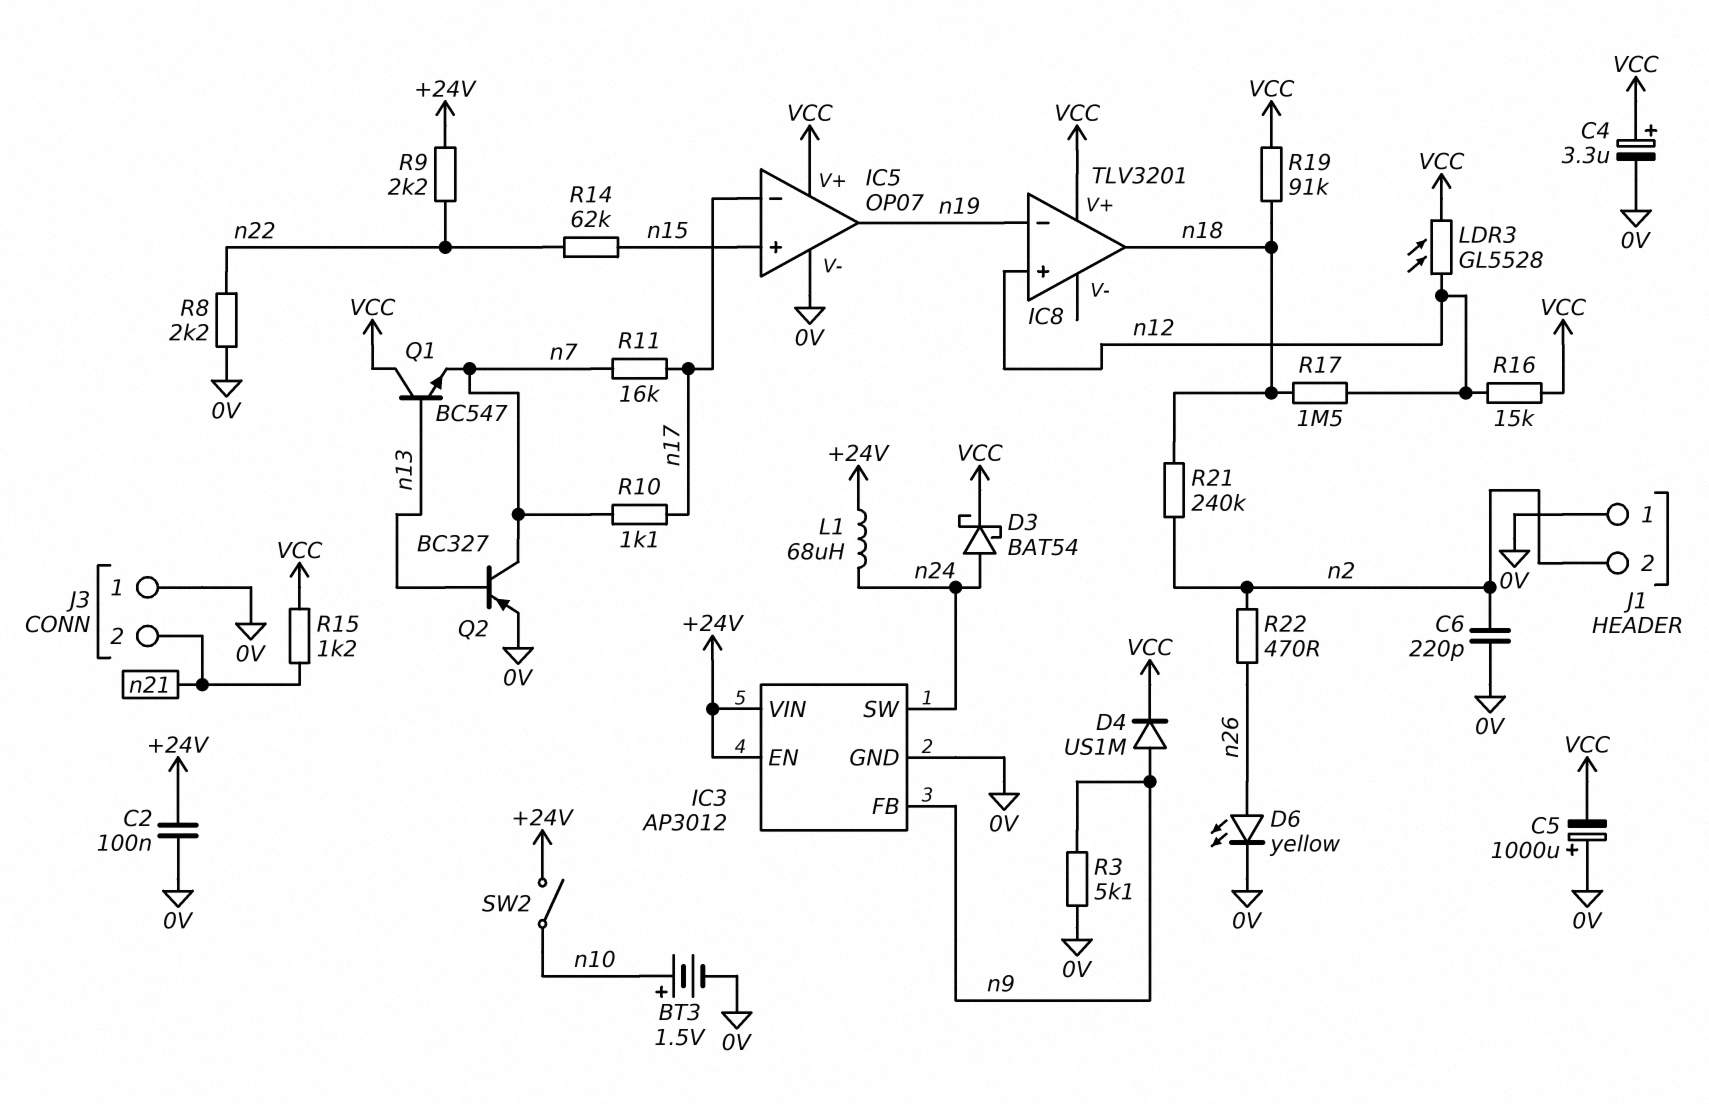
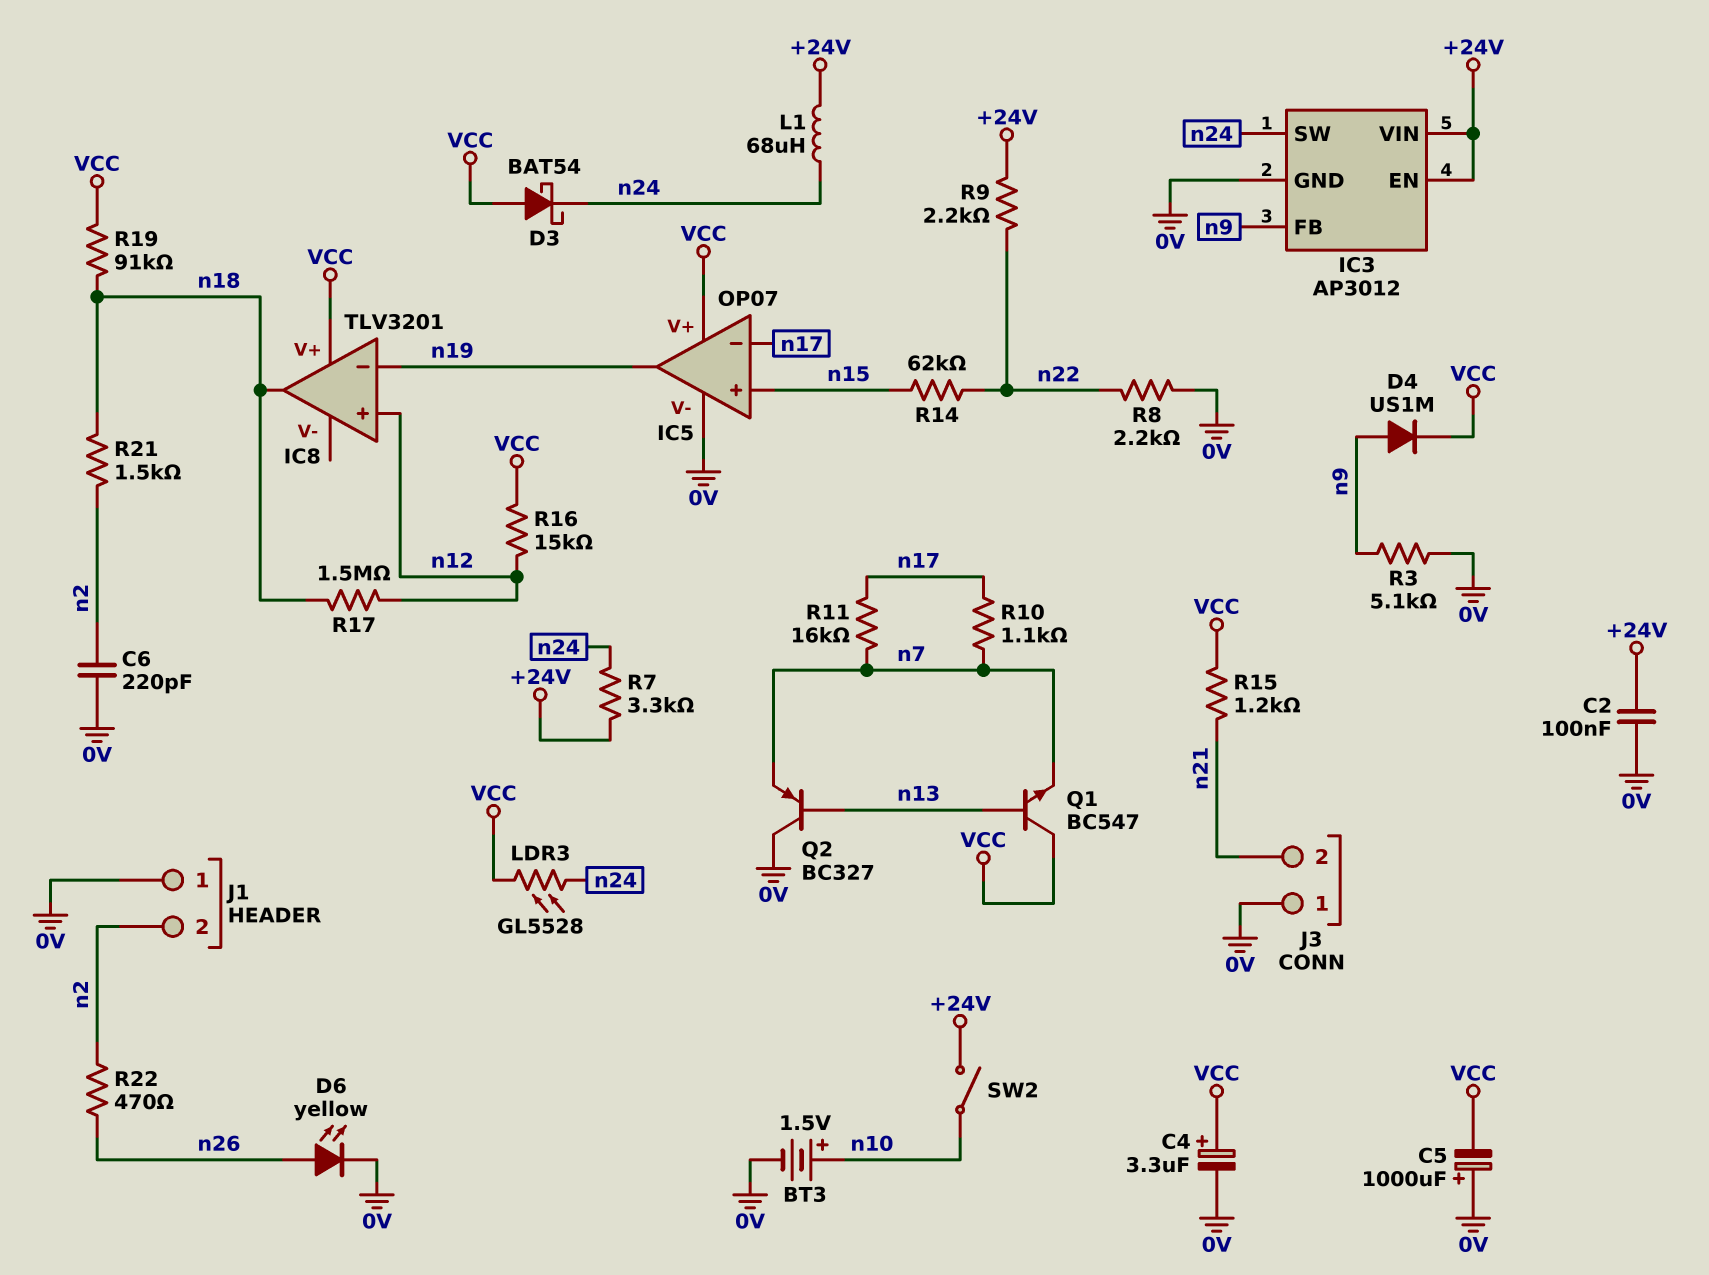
D3: schottky BAT54 (A n24, K VCC) -> schottky BAT54 (A VCC, K n24)
LDR3: GL5528 (VCC, n12) -> GL5528 (VCC, n24)
Q2: PNP BC327 (B n13, C n7, E 0V) -> PNP BC327 (B n13, C 0V, E n7)
R7: none -> 3.3k (+24V, n24)
R21: 240k (n2, n18) -> 1.5k (n2, n18)

